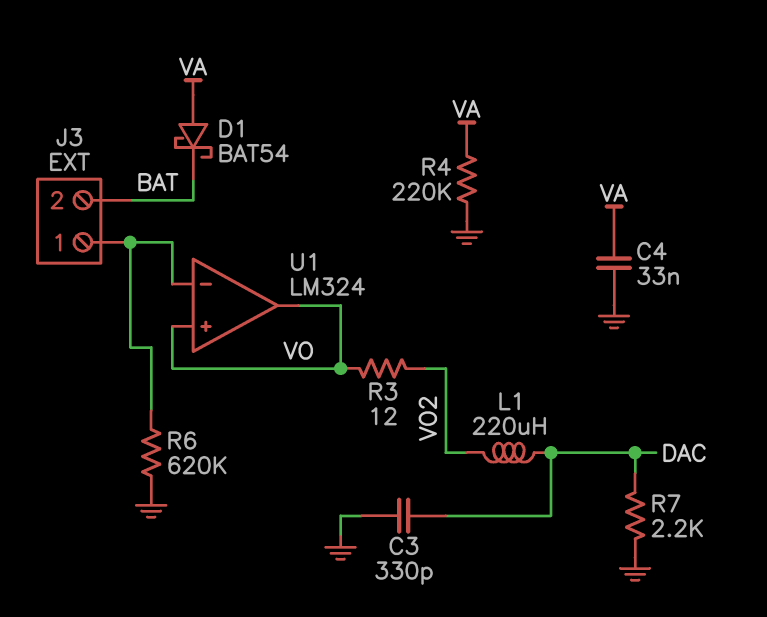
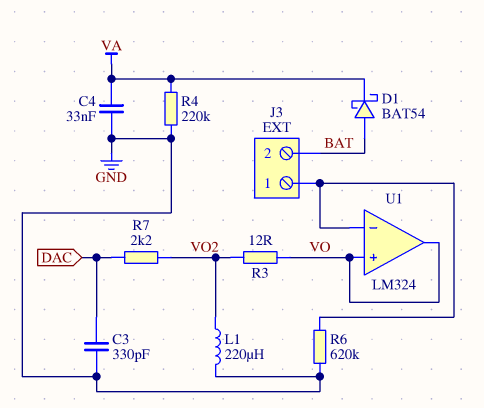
D1: schottky BAT54 (A VA, K BAT) -> schottky BAT54 (A BAT, K VA)
L1: 220uH (DAC, VO2) -> 220uH (GND, VO2)
R7: 2.2k (DAC, GND) -> 2.2k (DAC, VO2)

